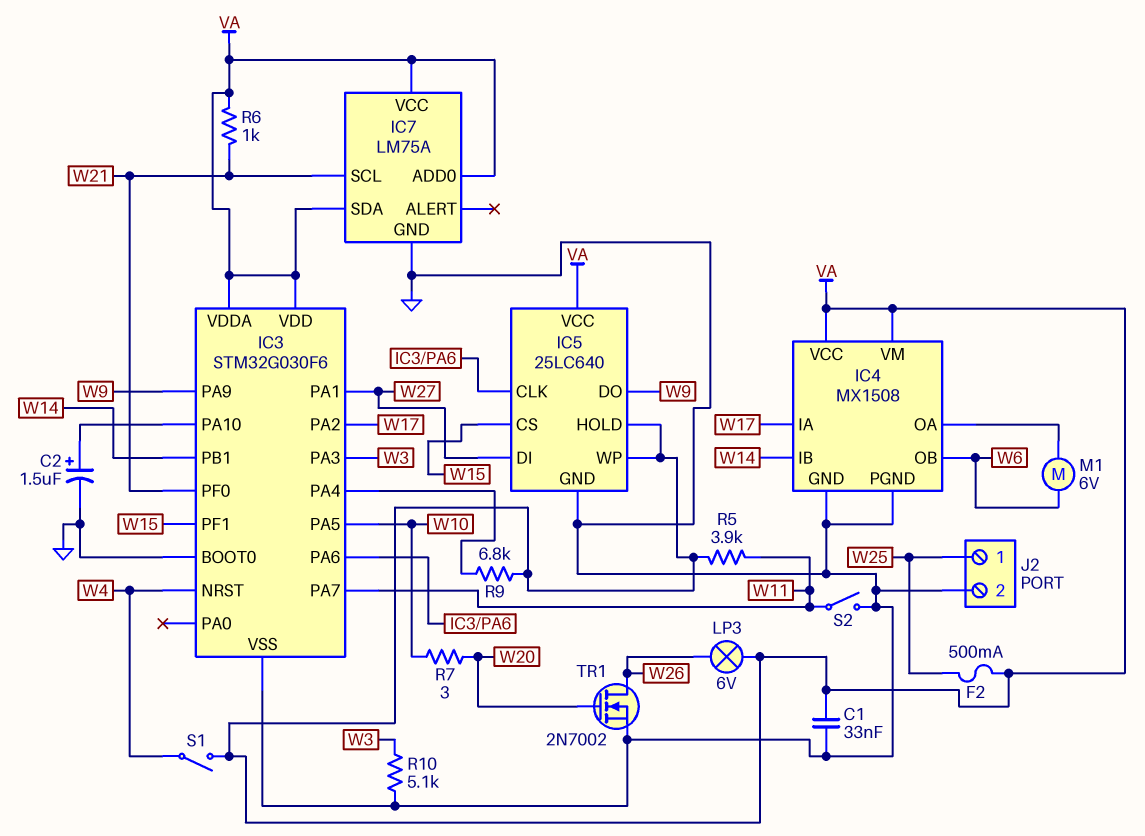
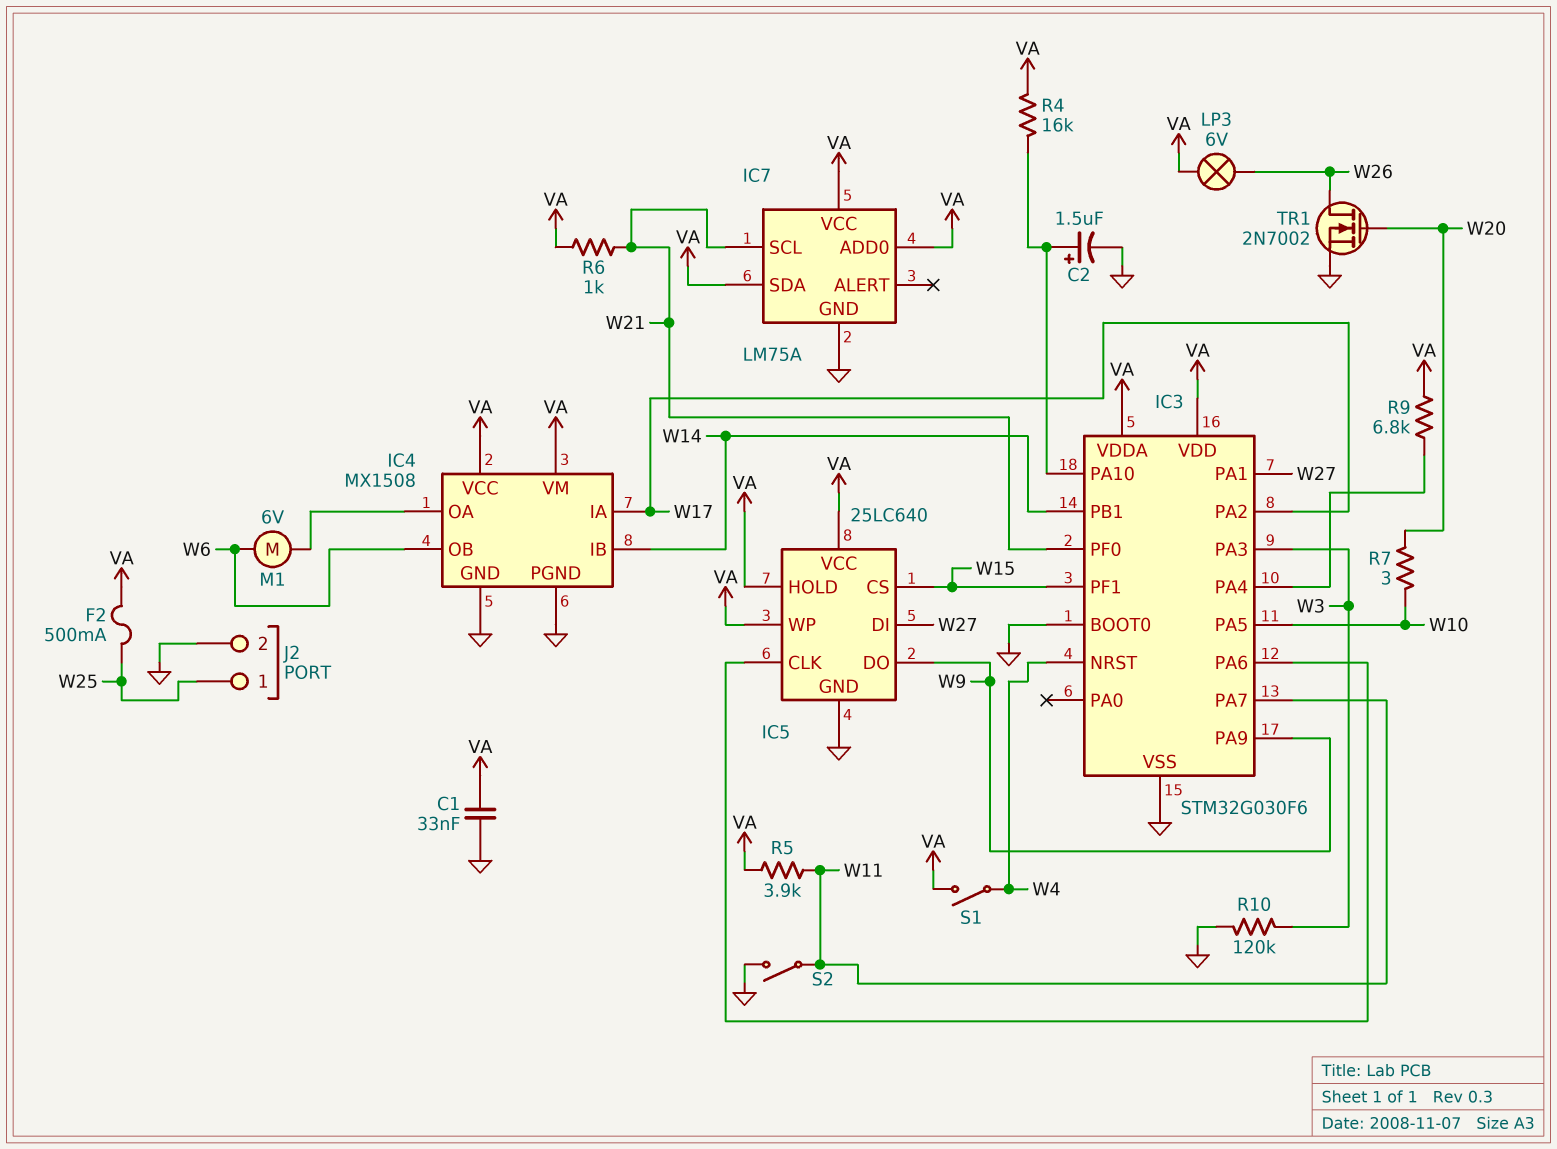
R4: none -> 16k (IC3/PA10, VA)
R10: 5.1k (GND, W3) -> 120k (GND, W3)

